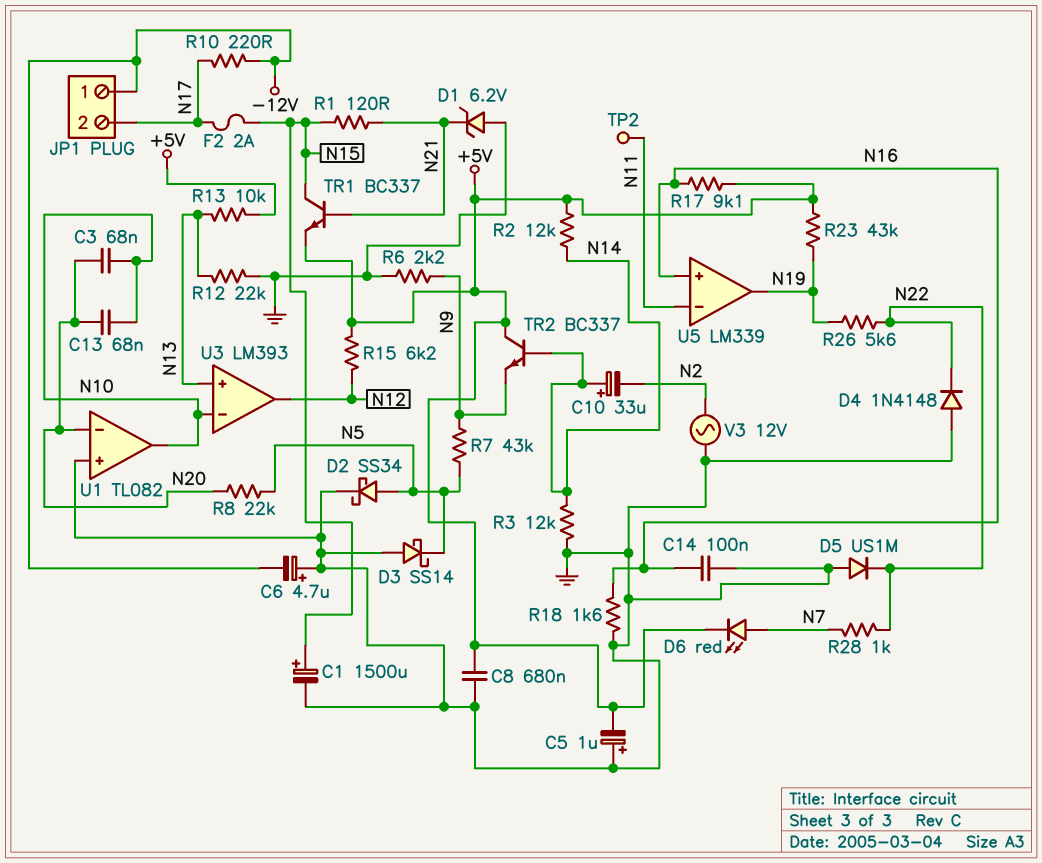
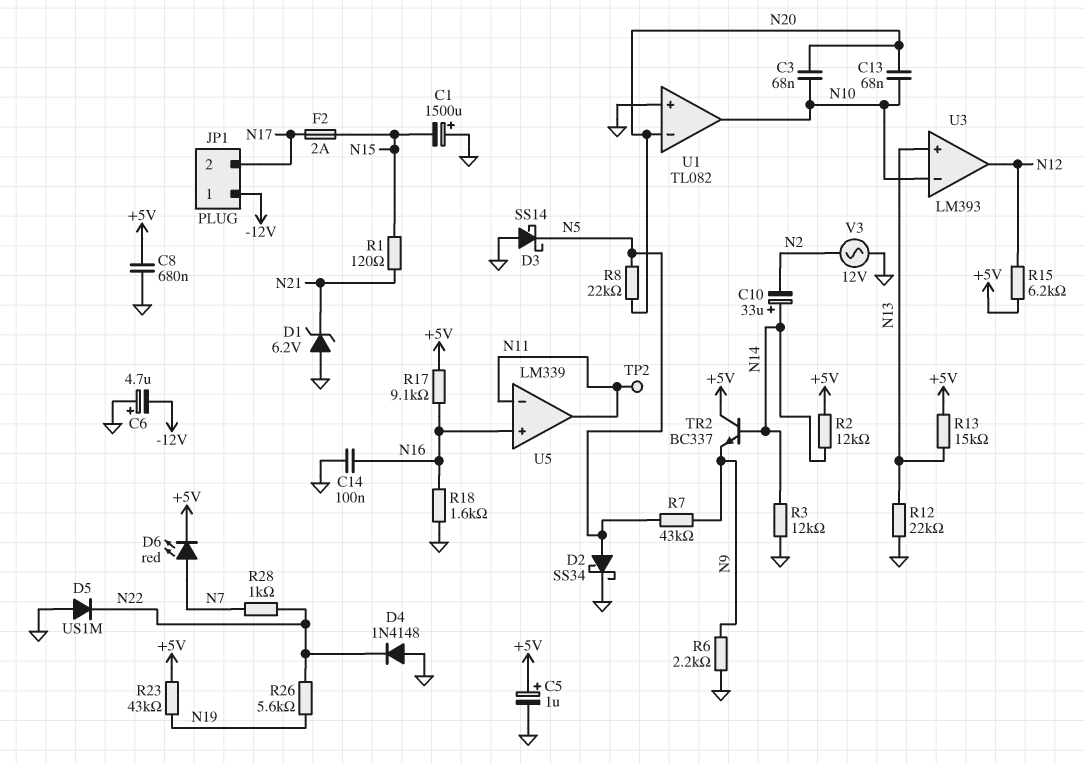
C1: 1500uF (plus N15, minus GND) -> 1500uF (plus GND, minus N15)
C5: 1uF (plus GND, minus +5V) -> 1uF (plus +5V, minus GND)
R10: 220 (-12V, N17) -> none
R13: 10k (+5V, N13) -> 15k (+5V, N13)
TR1: NPN BC337 (B N21, C N15, E +5V) -> none
U5 pin out: N19 -> N11

